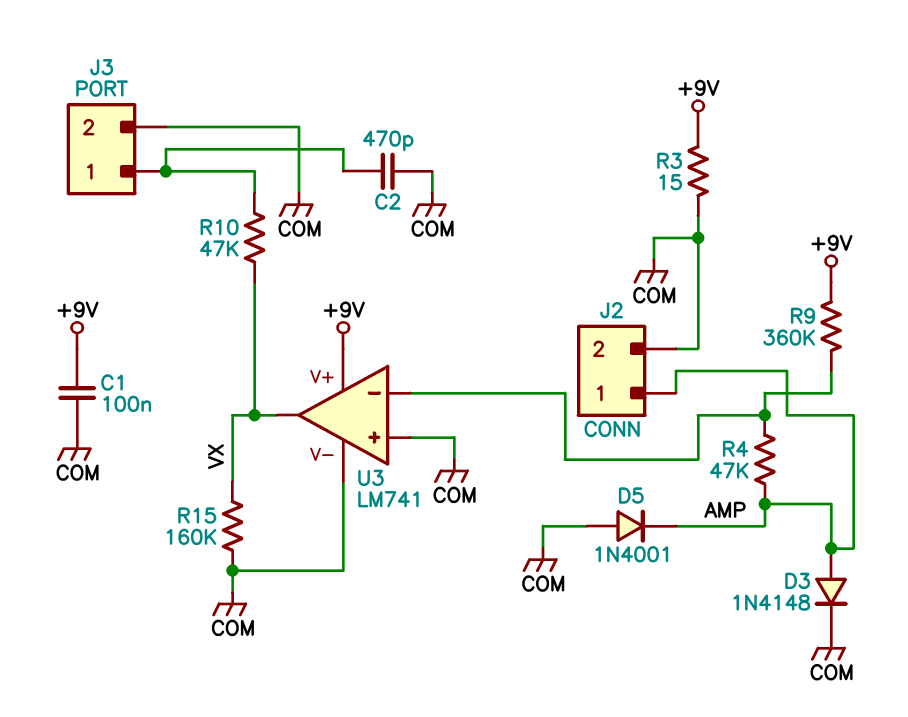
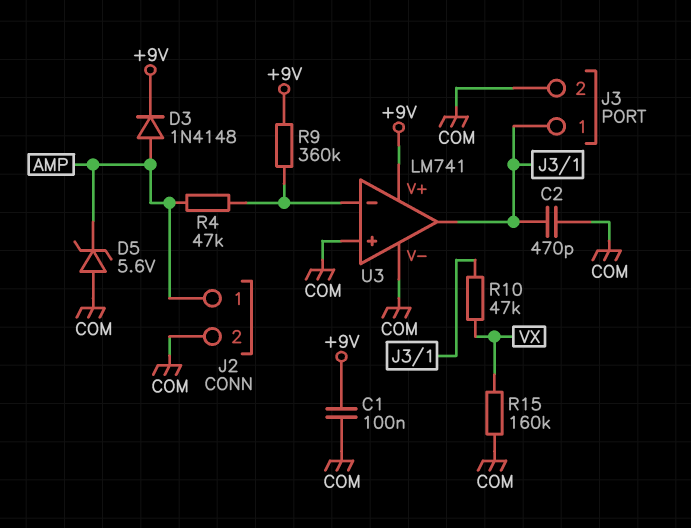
D3: diode 1N4148 (A AMP, K COM) -> diode 1N4148 (A AMP, K +9V)
D5: diode 1N4001 (A COM, K AMP) -> zener 5.6V (A COM, K AMP)
R3: 15 (+9V, COM) -> none
U3 pin out: VX -> J3/1

